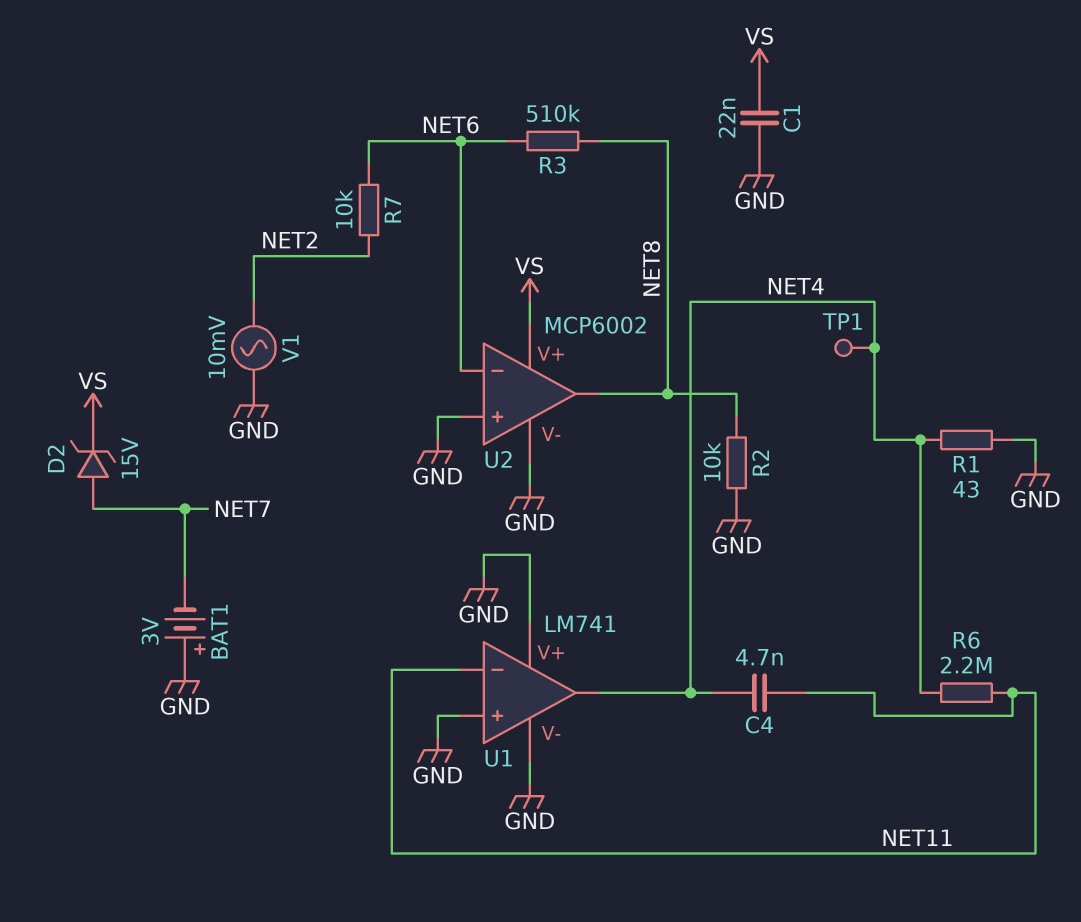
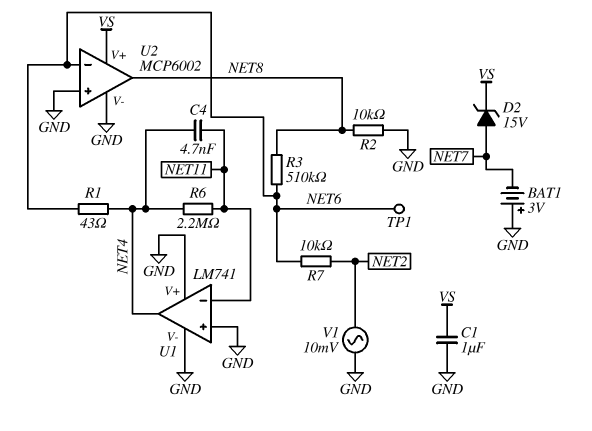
C1: 22nF (GND, VS) -> 1uF (GND, VS)
R1: 43 (GND, NET4) -> 43 (NET4, NET6)
TP1: test point (NET4) -> test point (NET6)

